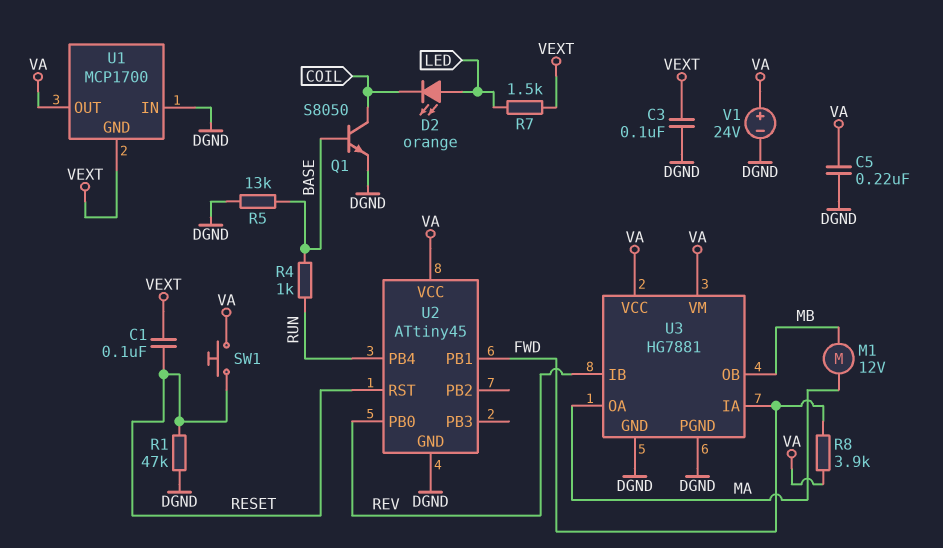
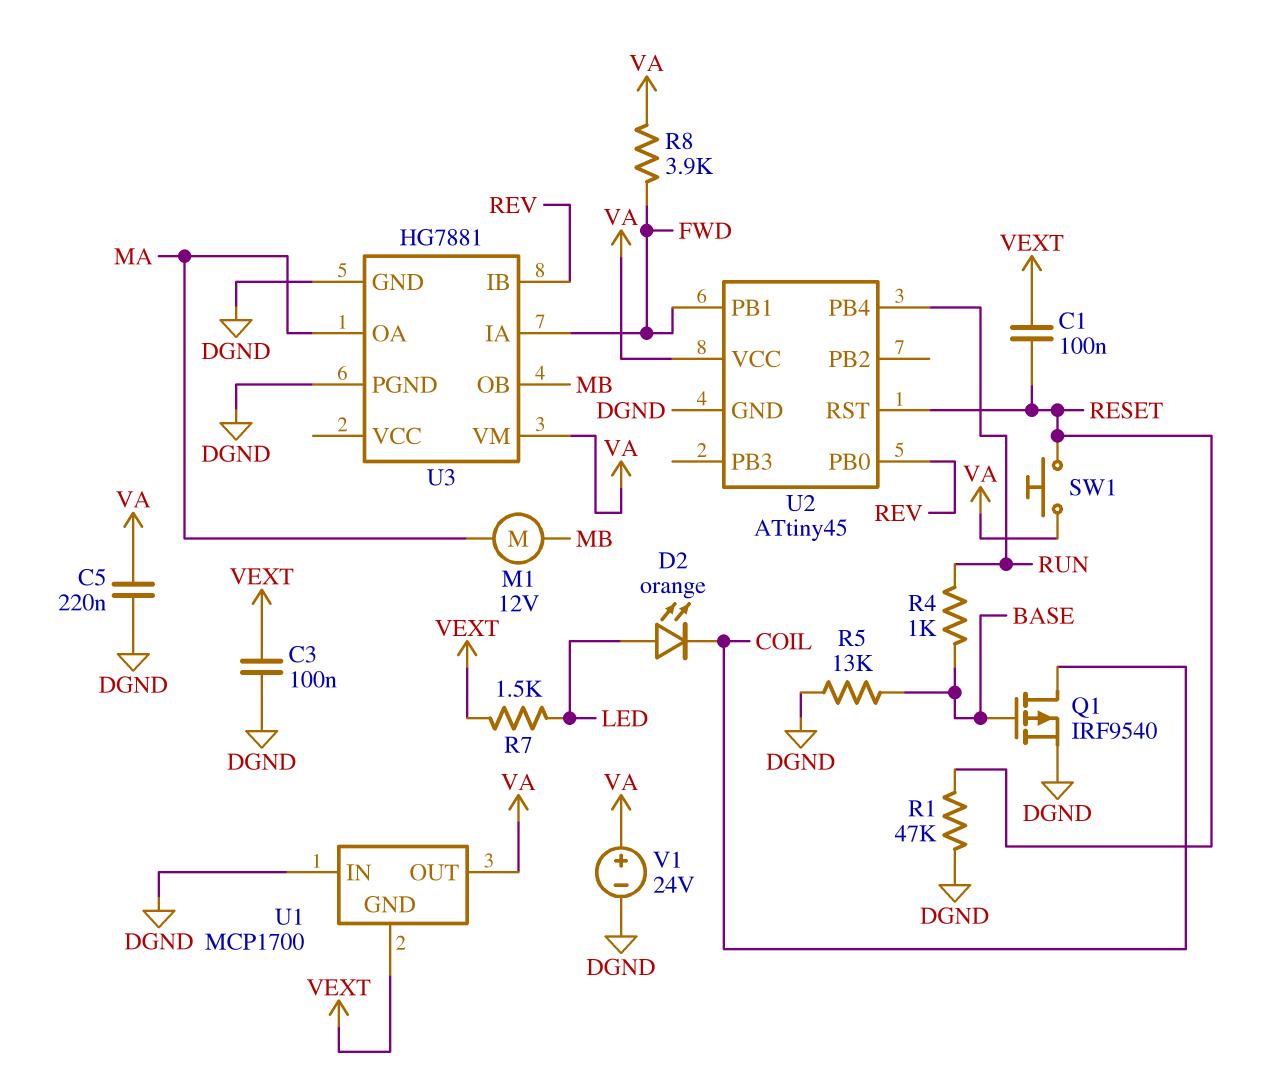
Q1: NPN S8050 (B BASE, C COIL, E DGND) -> PMOS IRF9540 (G BASE, D COIL, S DGND)
U3 pin VCC: VA -> none

